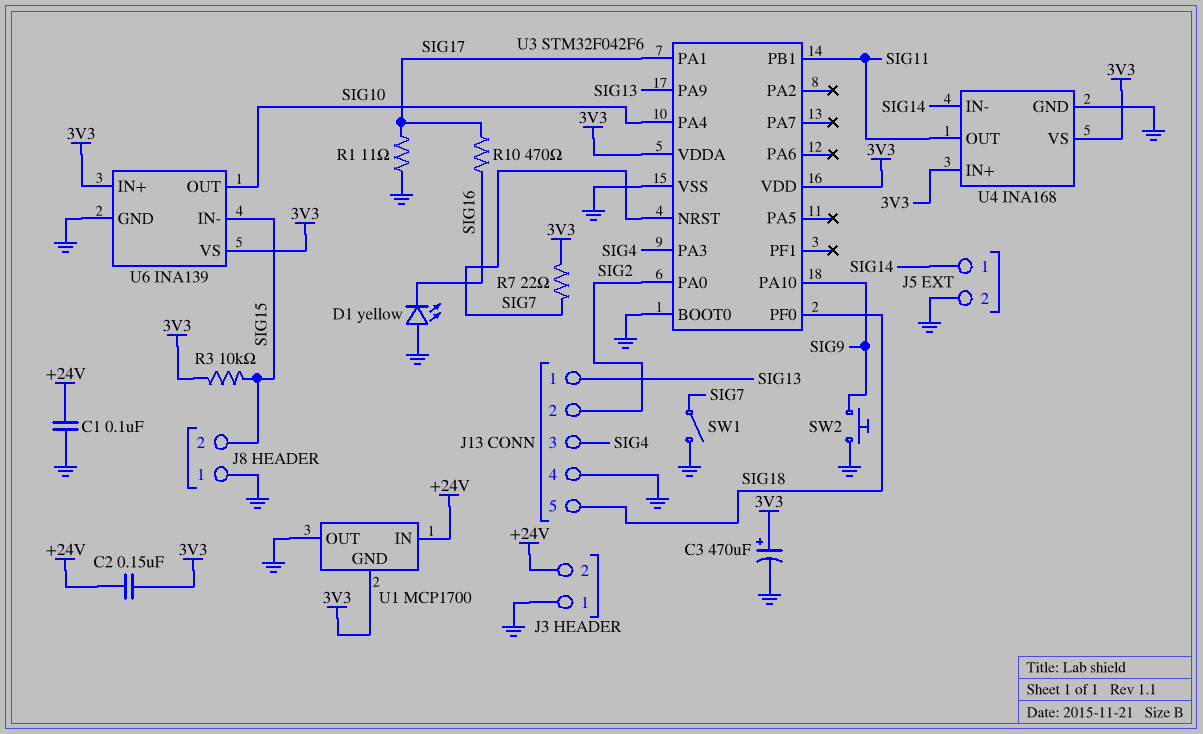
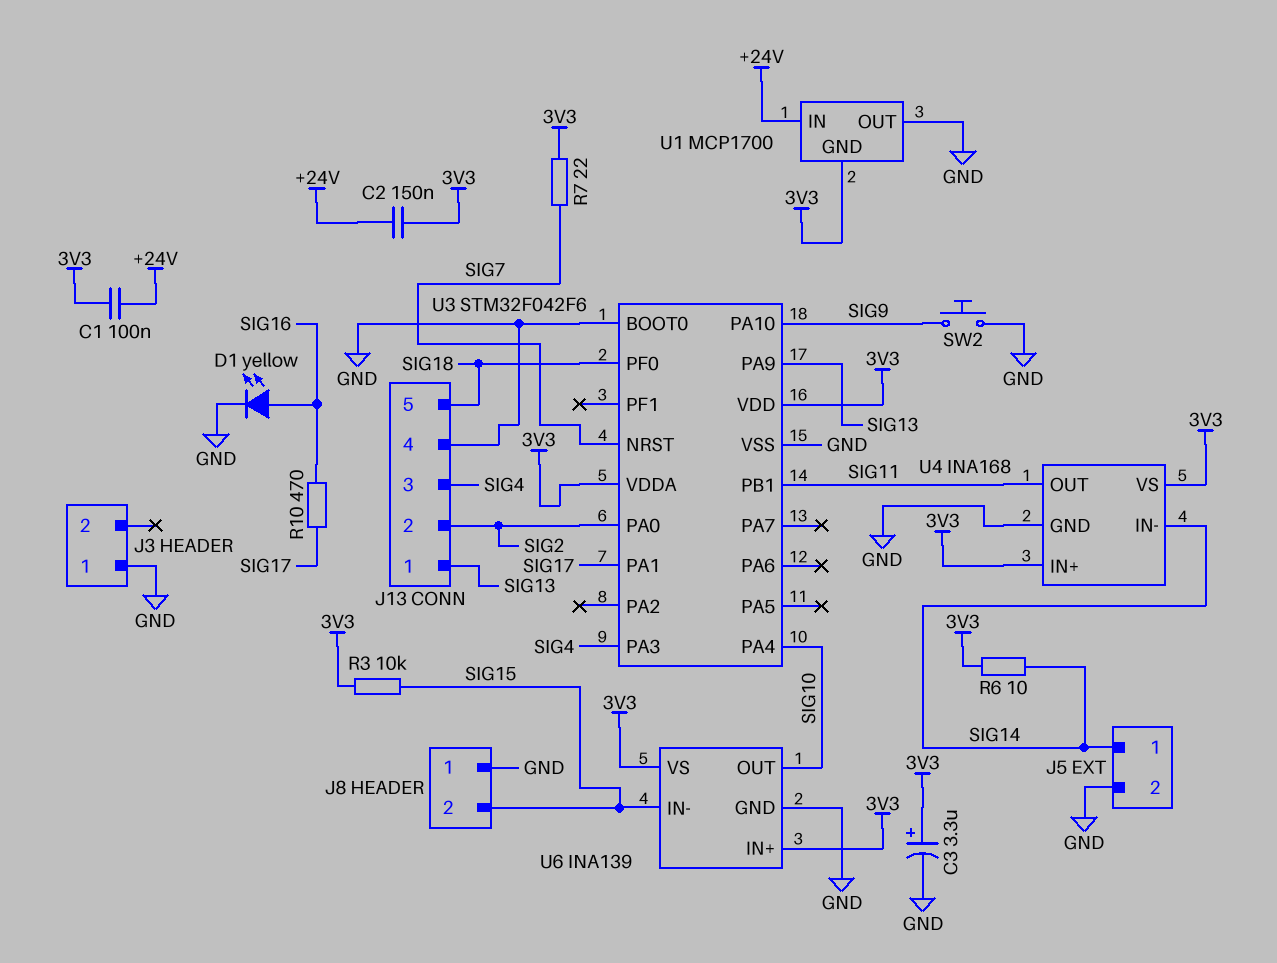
C1: 100nF (+24V, GND) -> 100nF (+24V, 3V3)
C3: 470uF (plus 3V3, minus GND) -> 3.3uF (plus 3V3, minus GND)
D1: LED yellow (A GND, K SIG16) -> LED yellow (A SIG16, K GND)
J3 pin 2: +24V -> none
R1: 11 (GND, SIG17) -> none
R6: none -> 10 (3V3, SIG14)
SW1: switch (GND, SIG7) -> none

